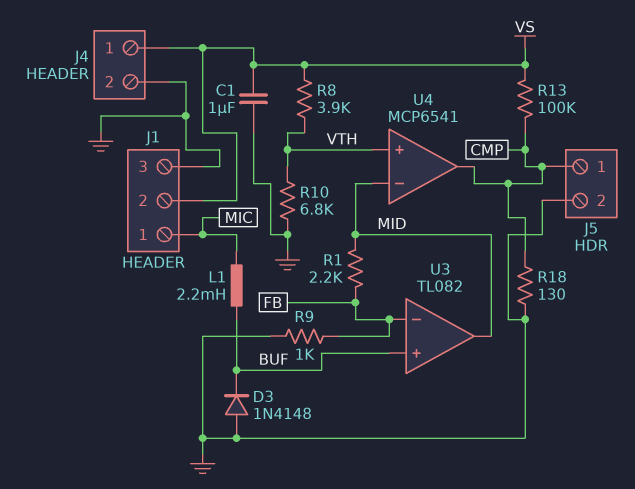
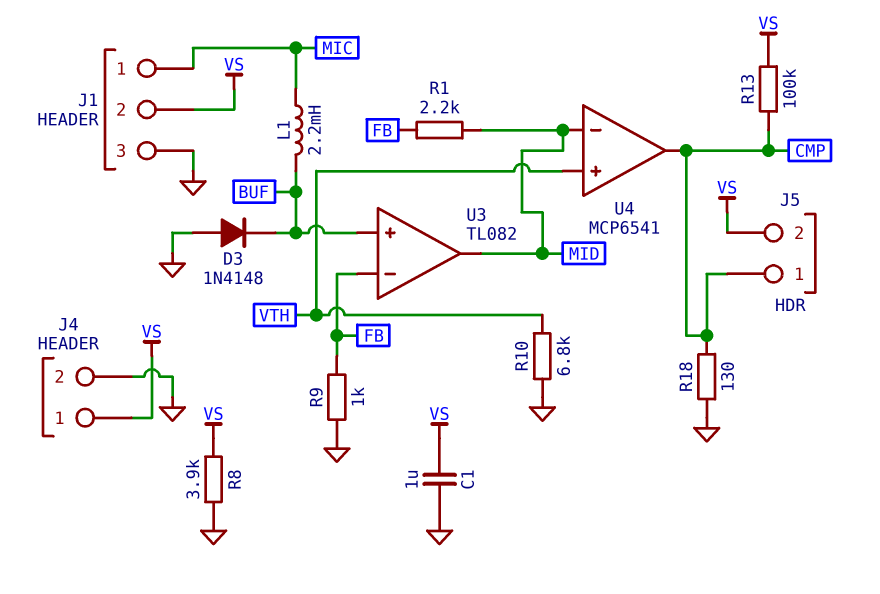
J5 pin 2: GND -> VS
R8: 3.9k (VS, VTH) -> 3.9k (GND, VS)

